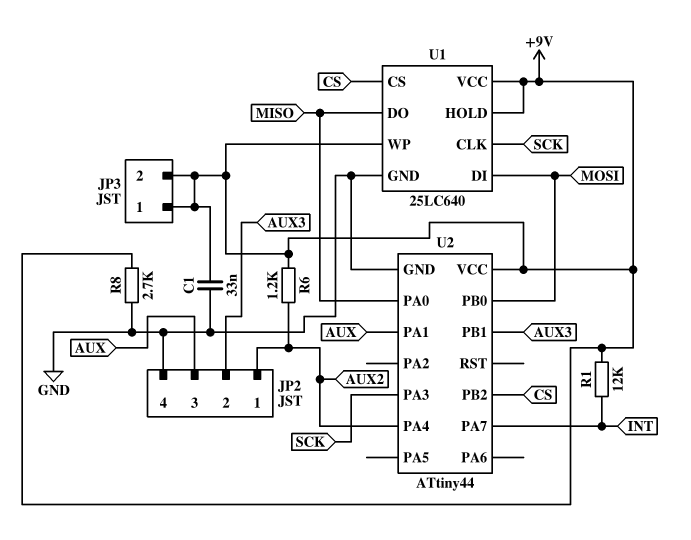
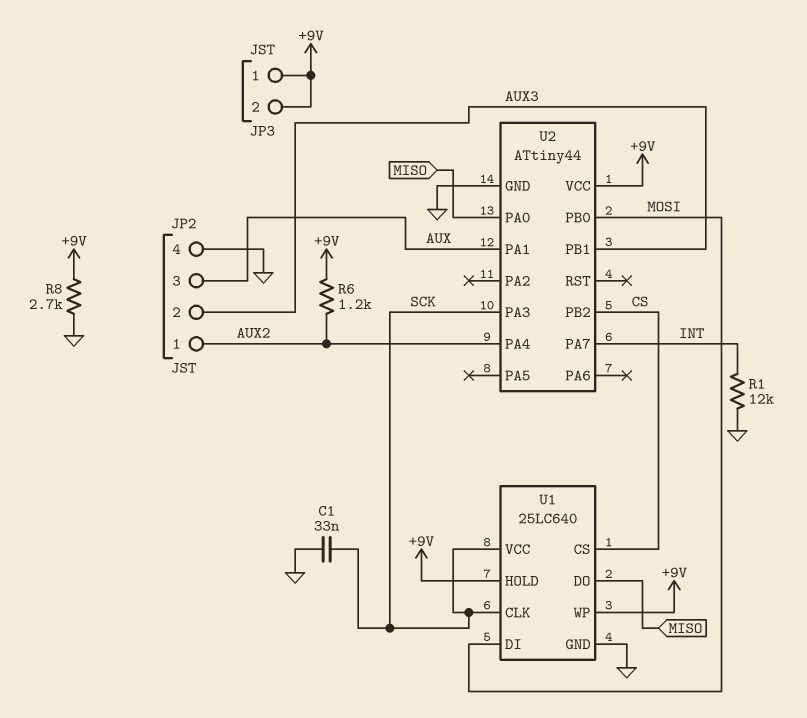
C1: 33nF (+9V, GND) -> 33nF (GND, SCK)
R1: 12k (+9V, INT) -> 12k (GND, INT)
U1 pin VCC: +9V -> SCK

